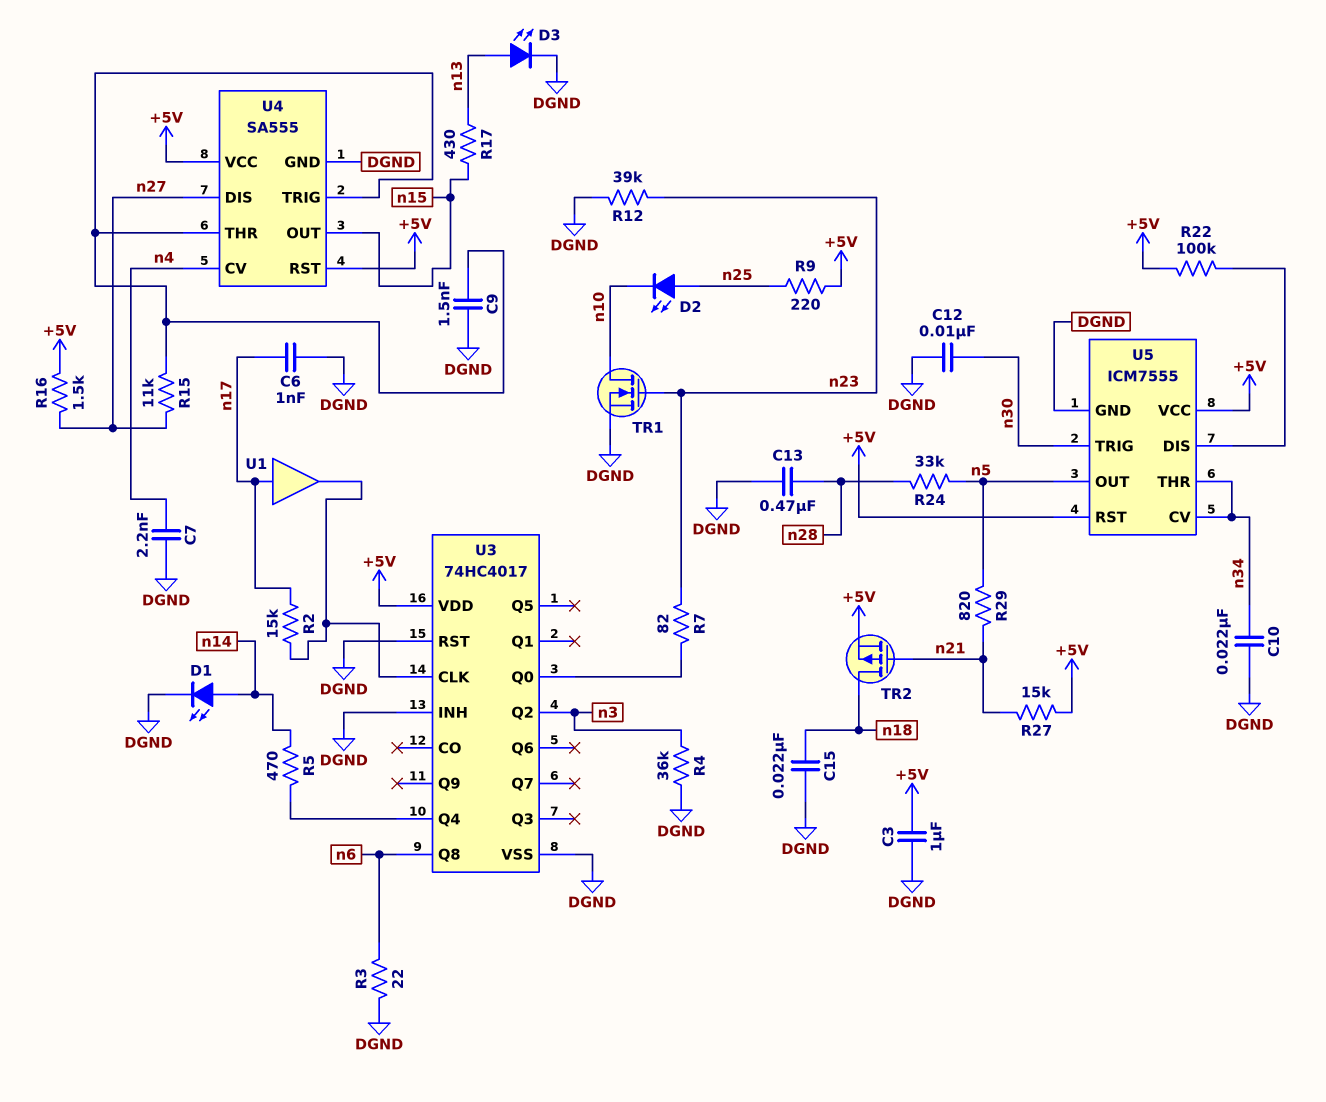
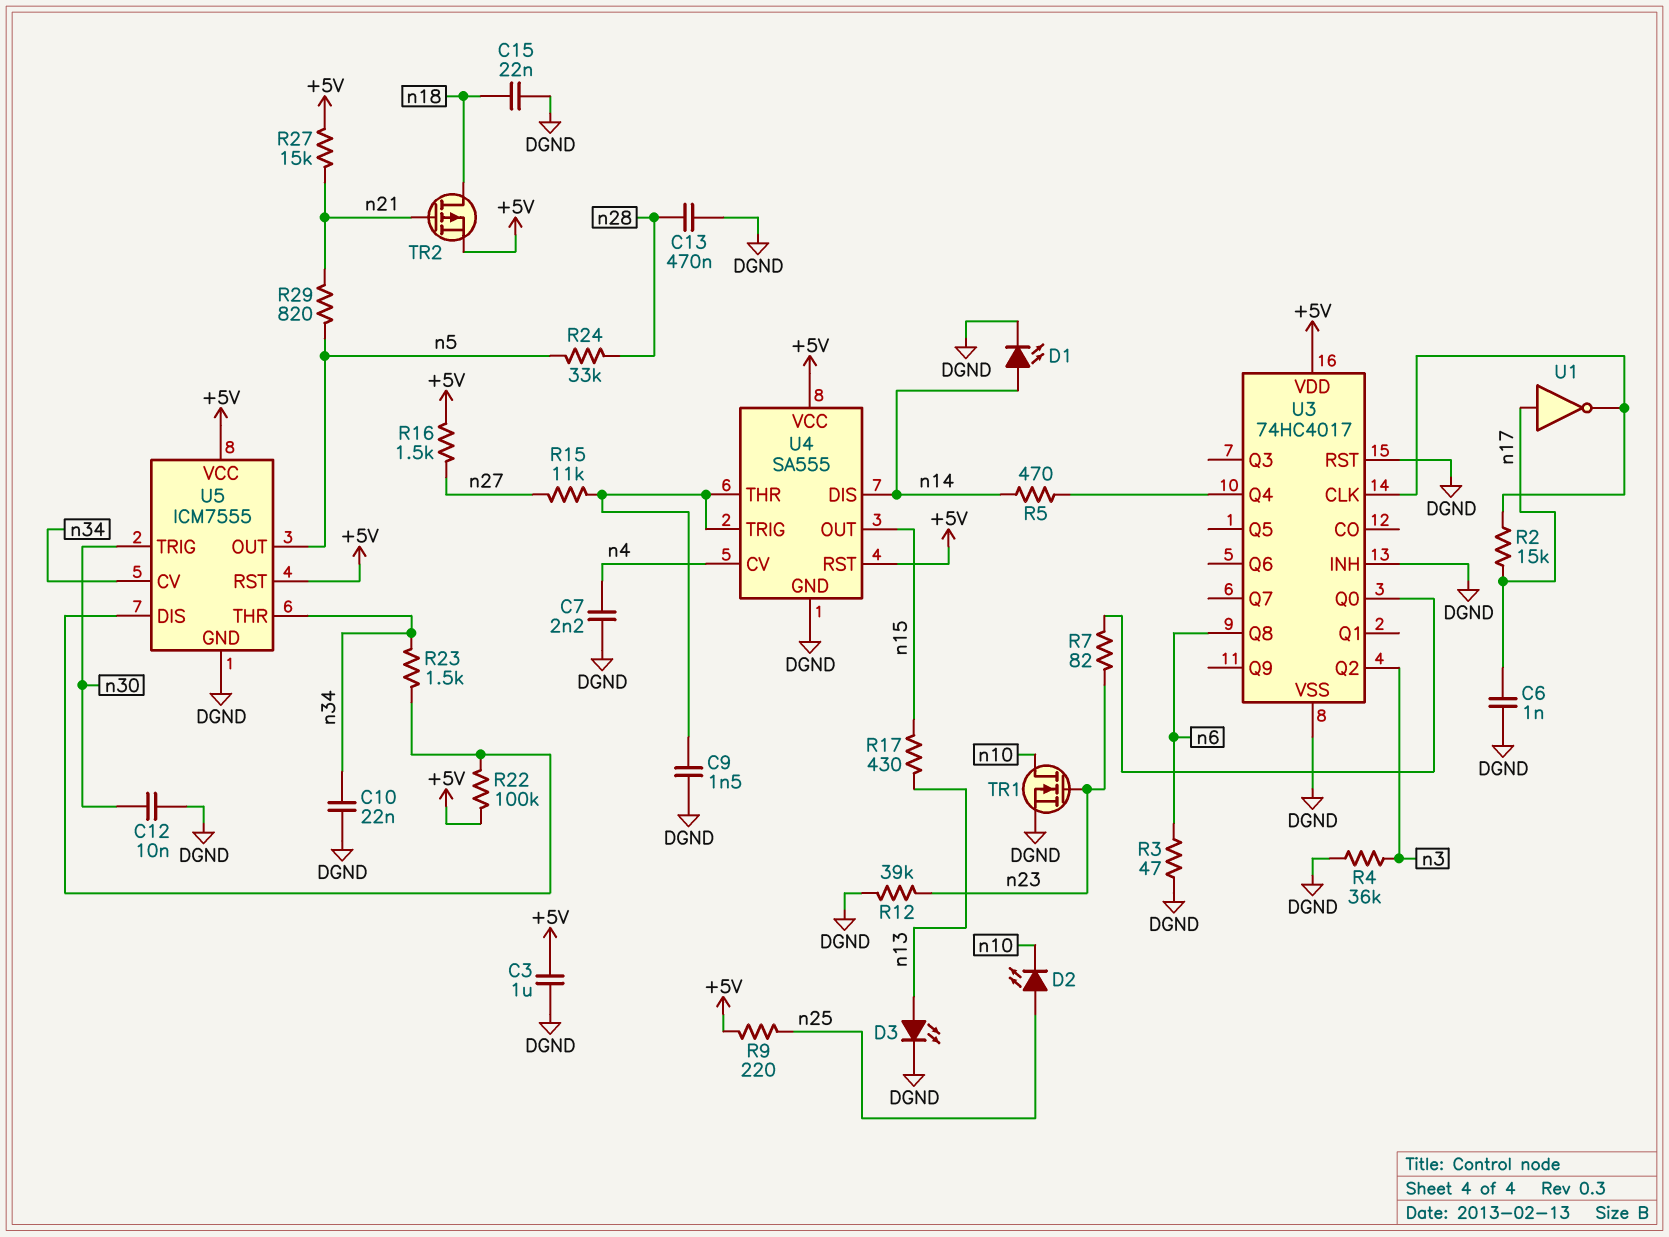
R3: 22 (DGND, n6) -> 47 (DGND, n6)
R23: none -> 1.5k (U5/DIS, n34)
U1: buffer (in n17, out U3/CLK) -> NOT (in n17, out U3/CLK)
U4 pin DIS: n27 -> n14

